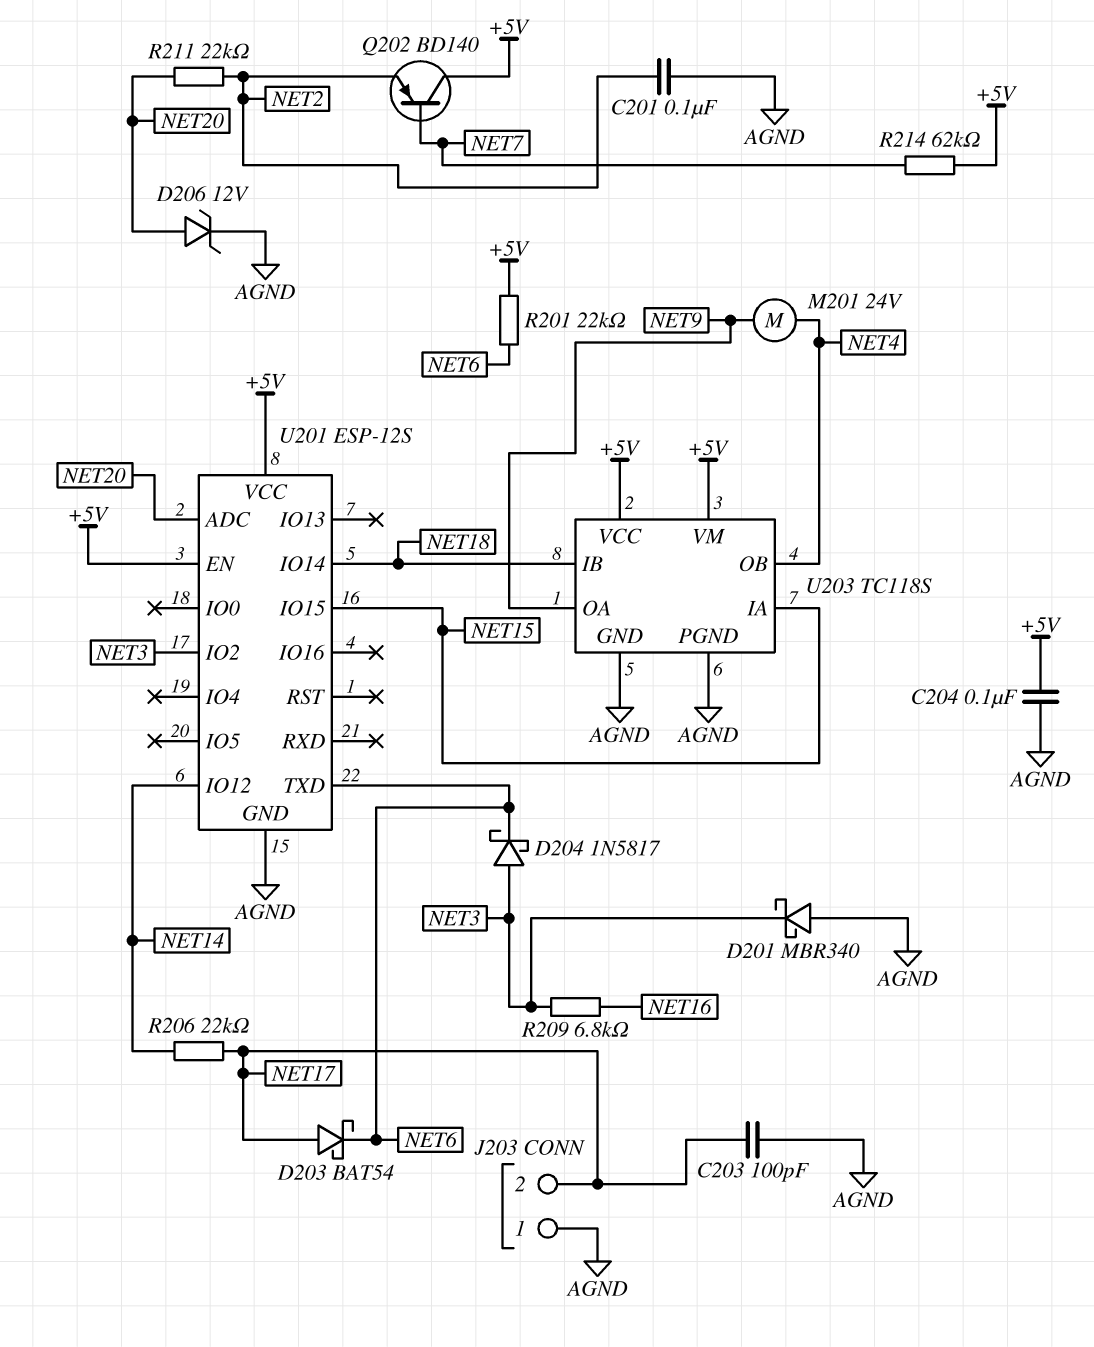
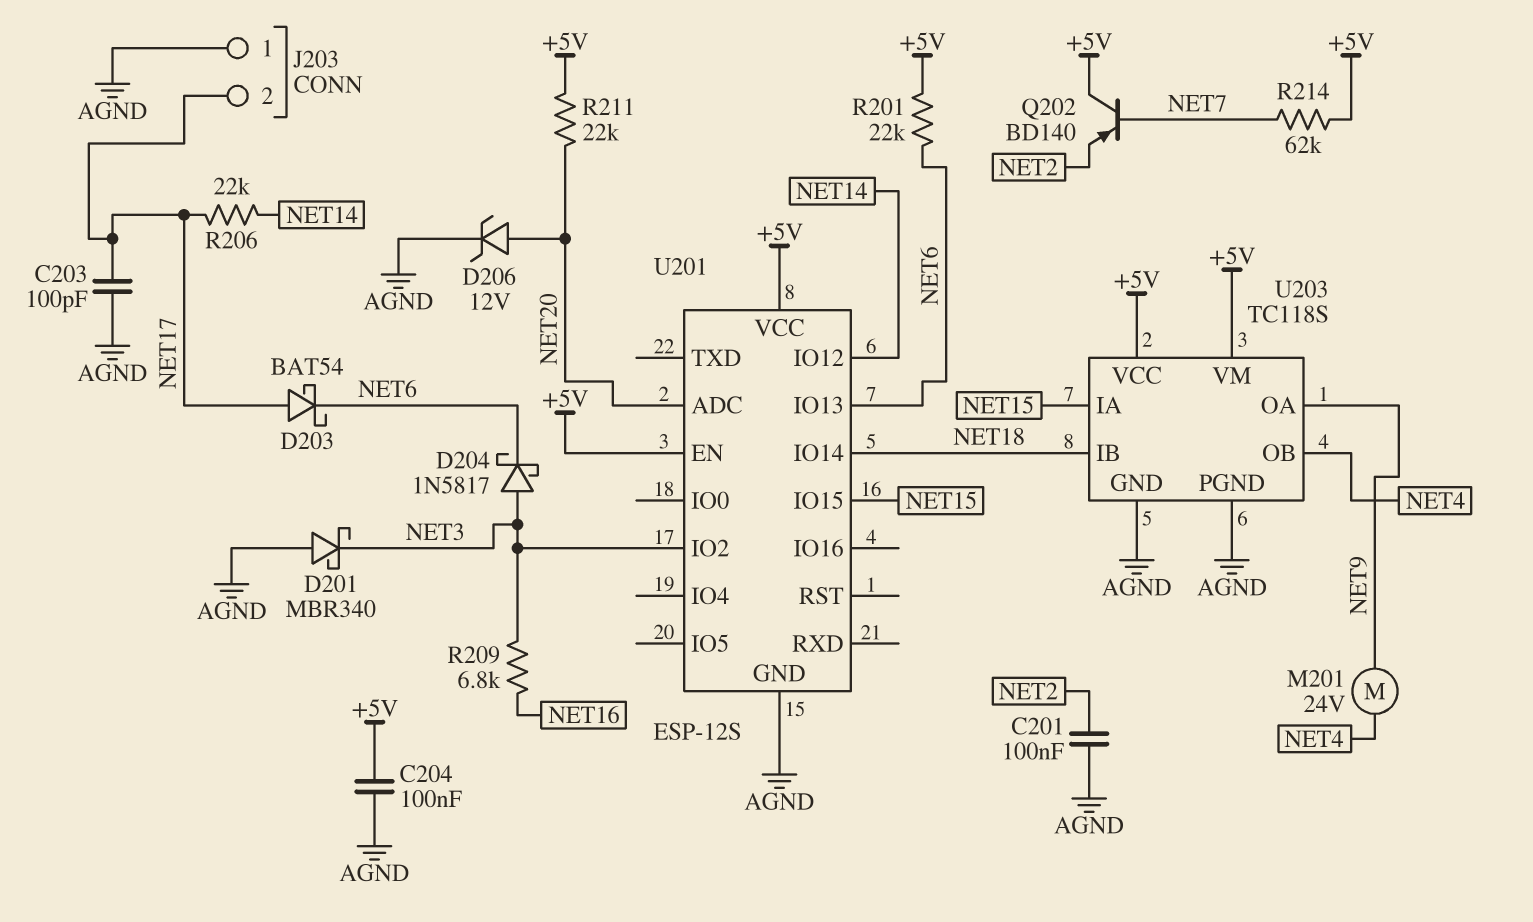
R211: 22k (NET2, NET20) -> 22k (+5V, NET20)
U201 pin IO13: none -> NET6
U201 pin TXD: NET6 -> none

